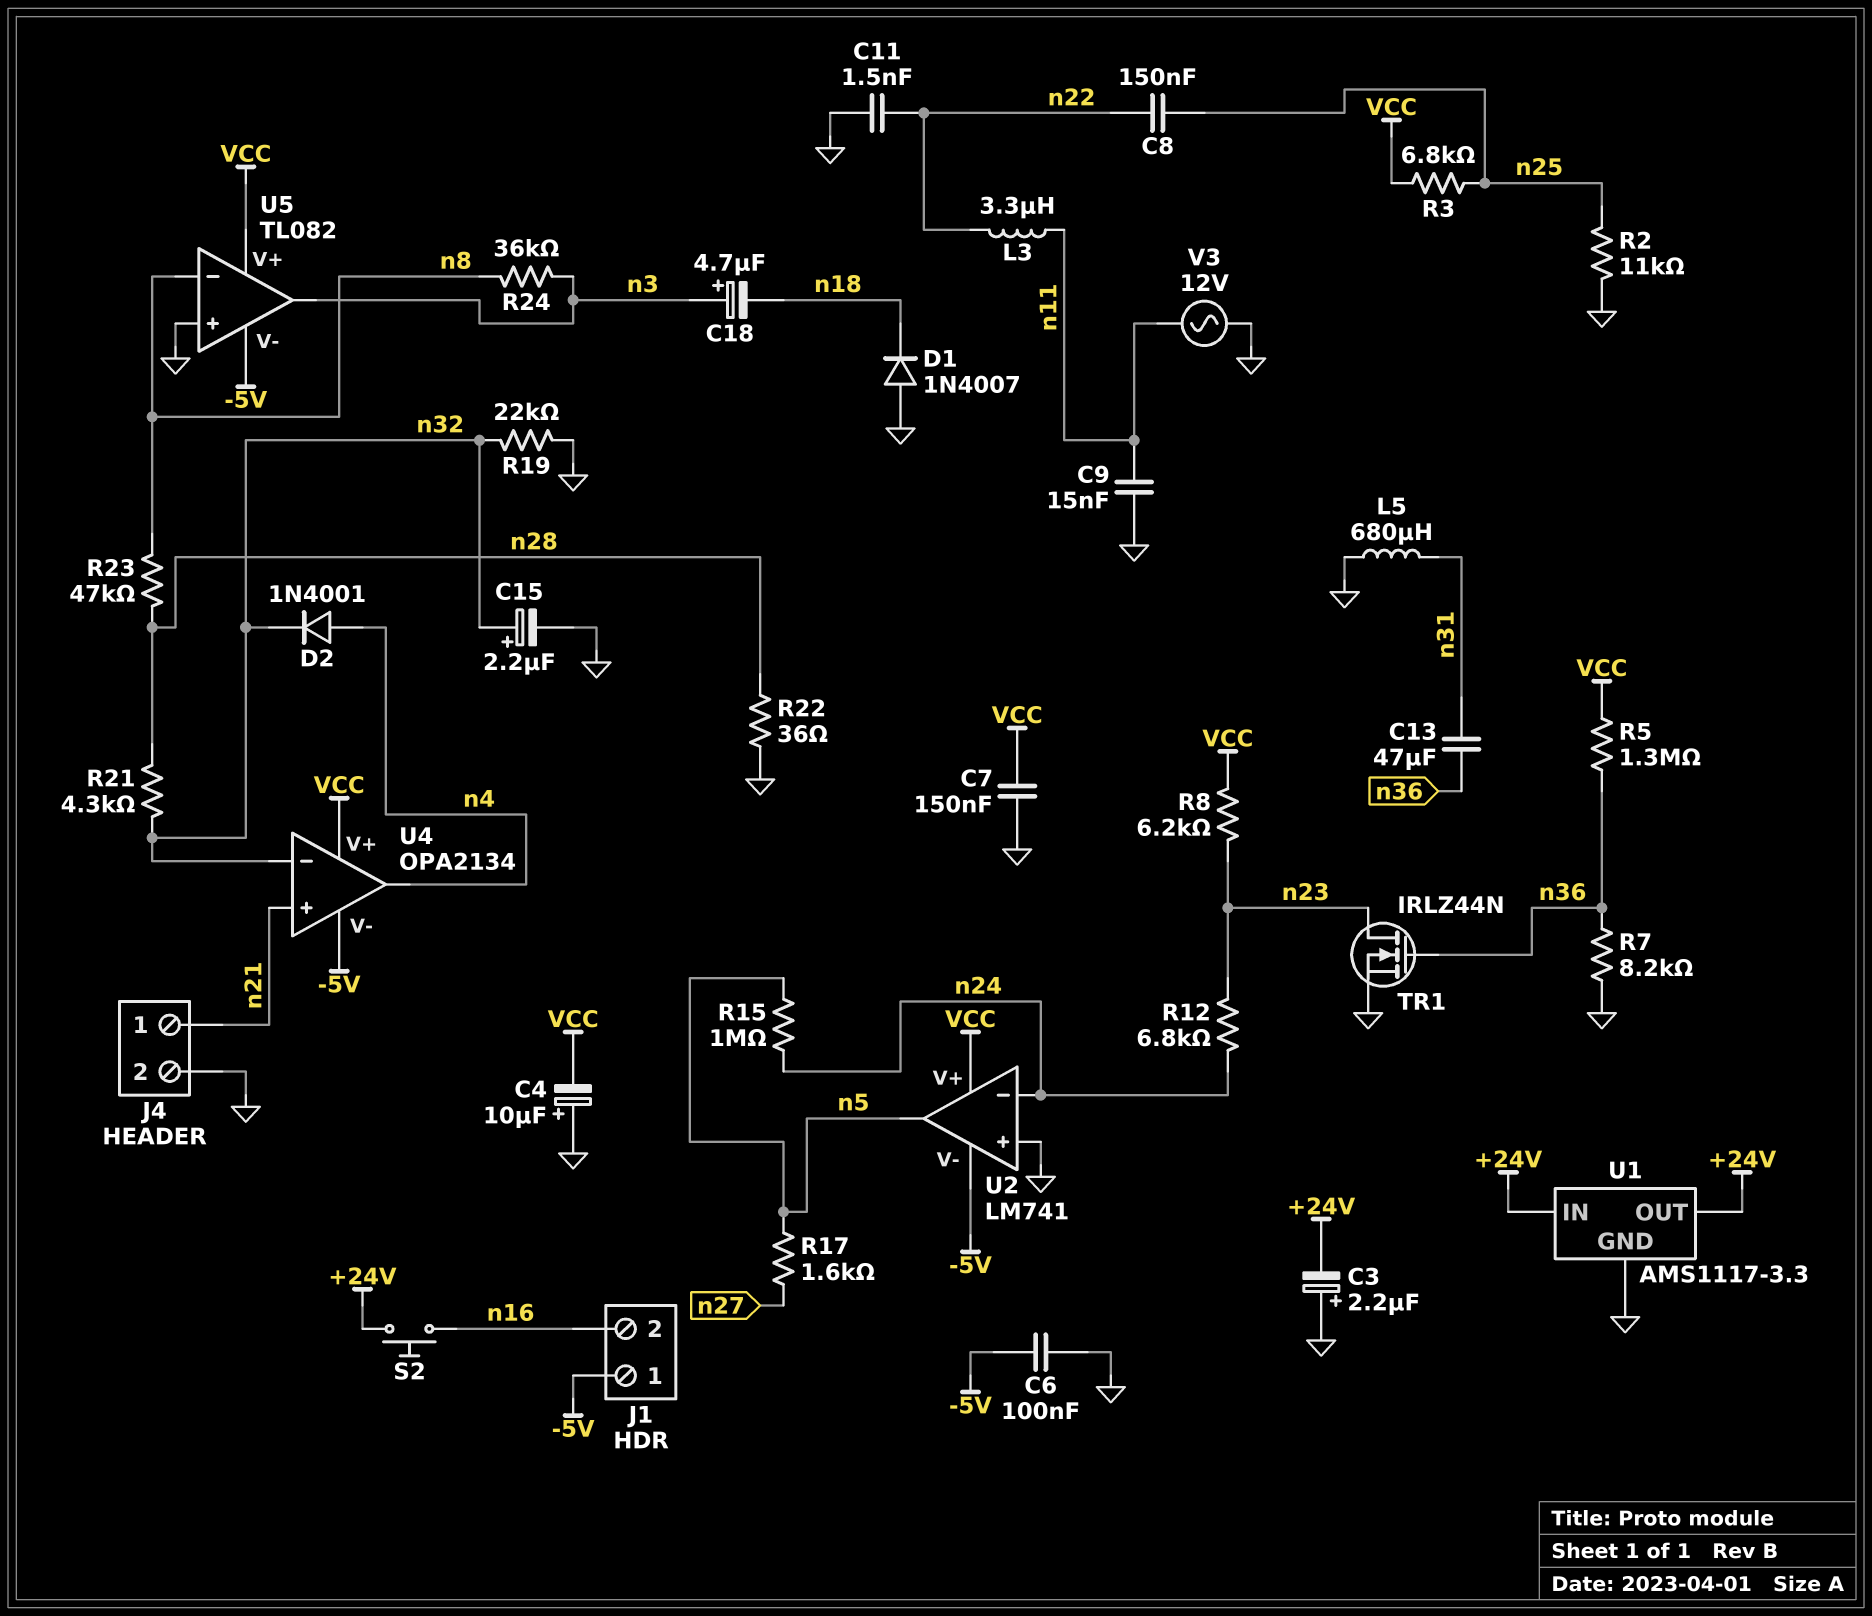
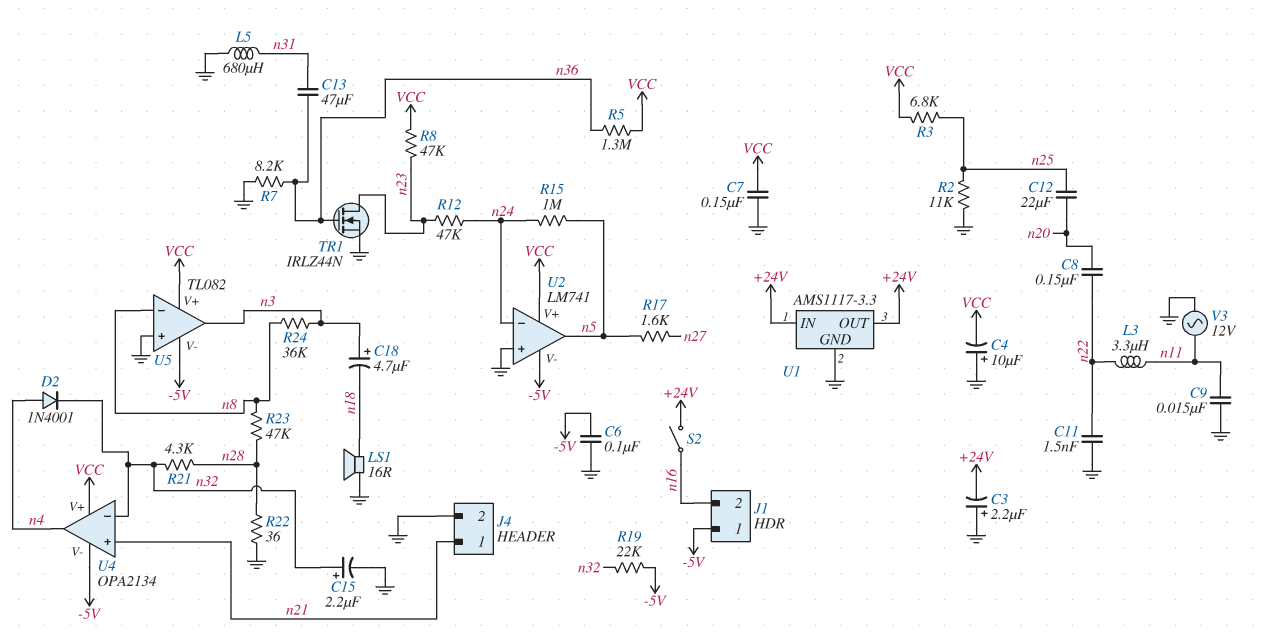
C8: 150nF (n22, n25) -> 150nF (n20, n22)
C12: none -> 22uF (n20, n25)
D1: diode 1N4007 (A GND, K n18) -> none
LS1: none -> speaker 16R (GND, n18)
R8: 6.2k (VCC, n23) -> 47k (VCC, n23)
R12: 6.8k (n23, n24) -> 47k (n23, n24)
R19: 22k (GND, n32) -> 22k (-5V, n32)
S2: button (+24V, n16) -> switch (+24V, n16)

